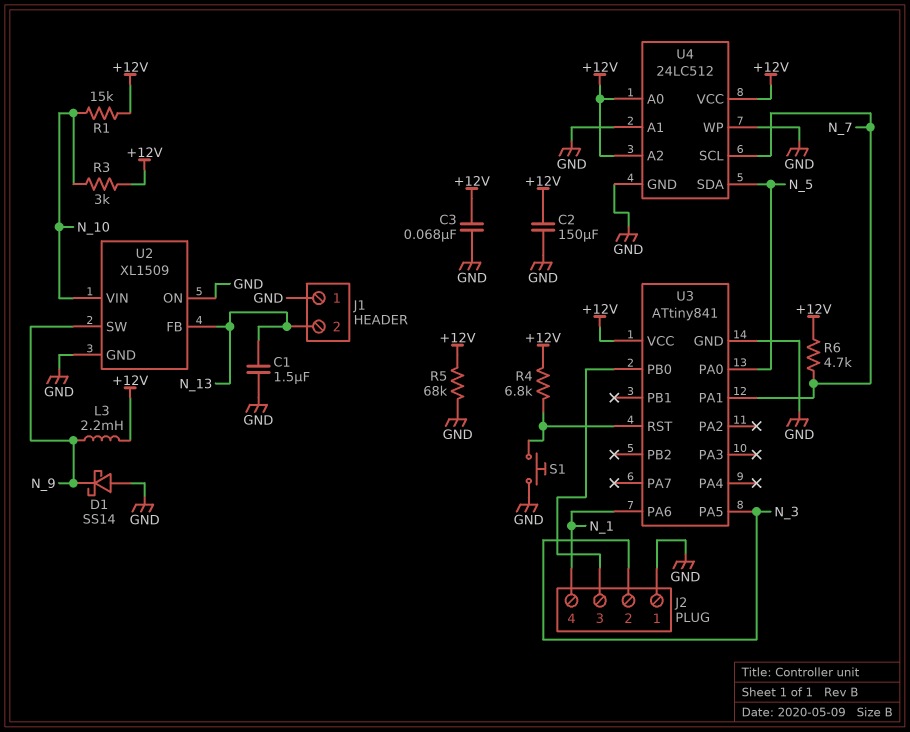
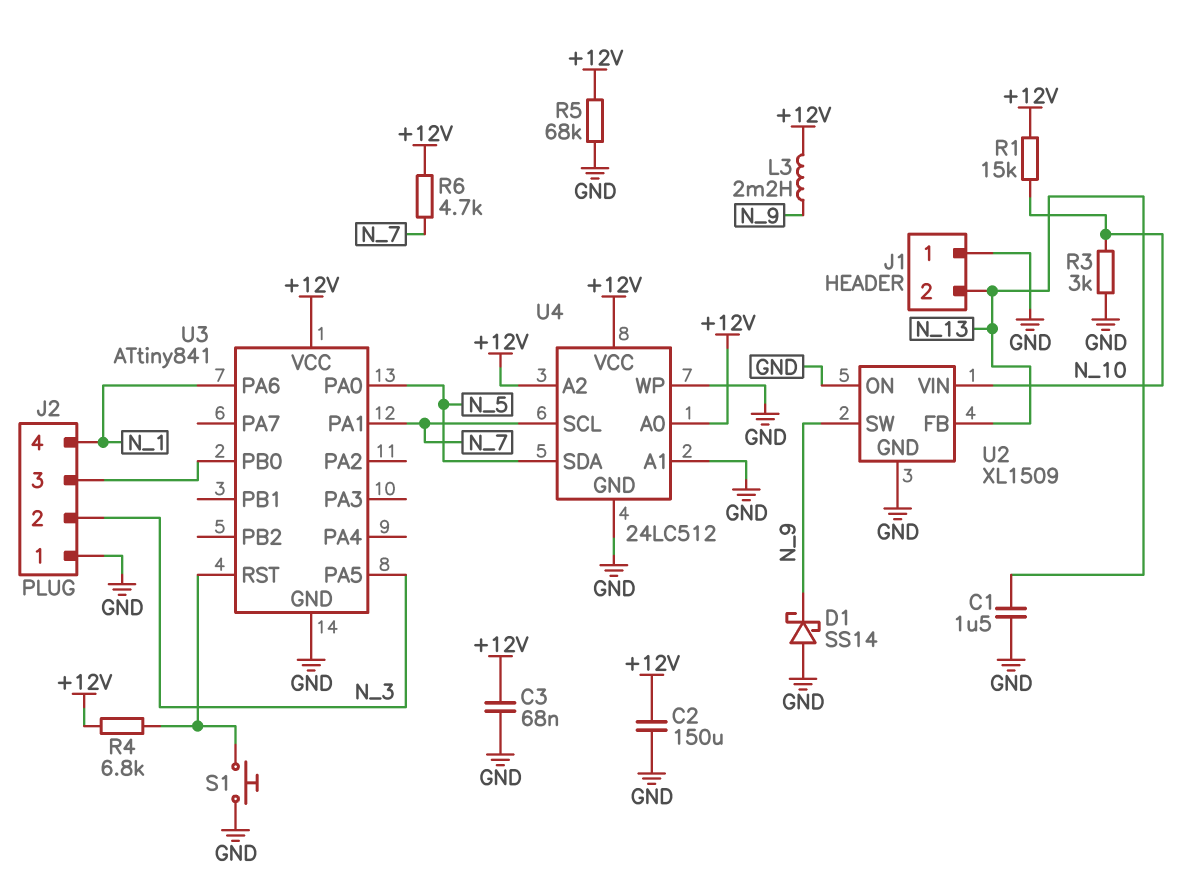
R3: 3k (+12V, N_10) -> 3k (GND, N_10)

